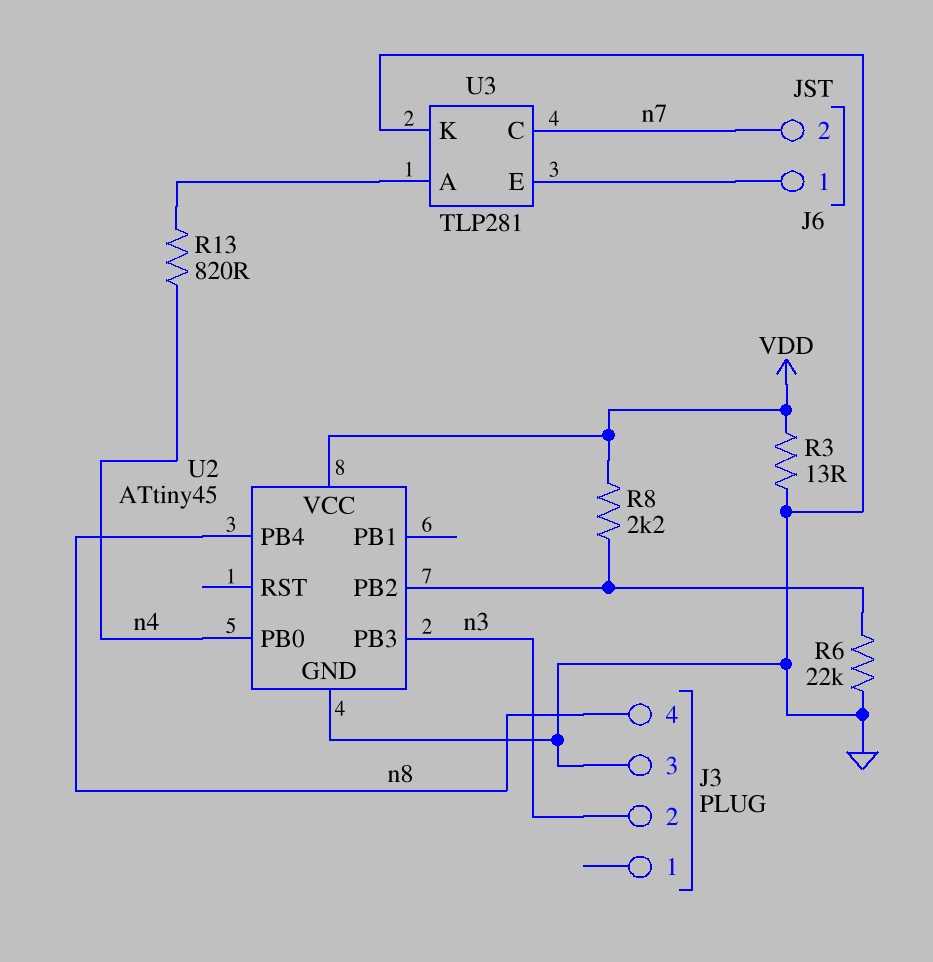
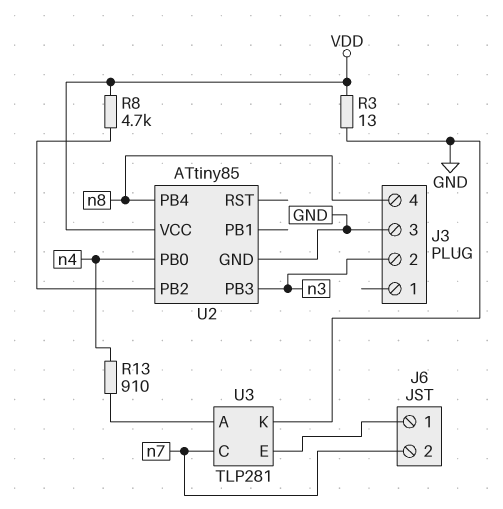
R6: 22k (GND, U2/PB2) -> none
R8: 2.2k (U2/PB2, VDD) -> 4.7k (U2/PB2, VDD)
R13: 820 (U3/A, n4) -> 910 (U3/A, n4)
U2: ATtiny45 -> ATtiny85

